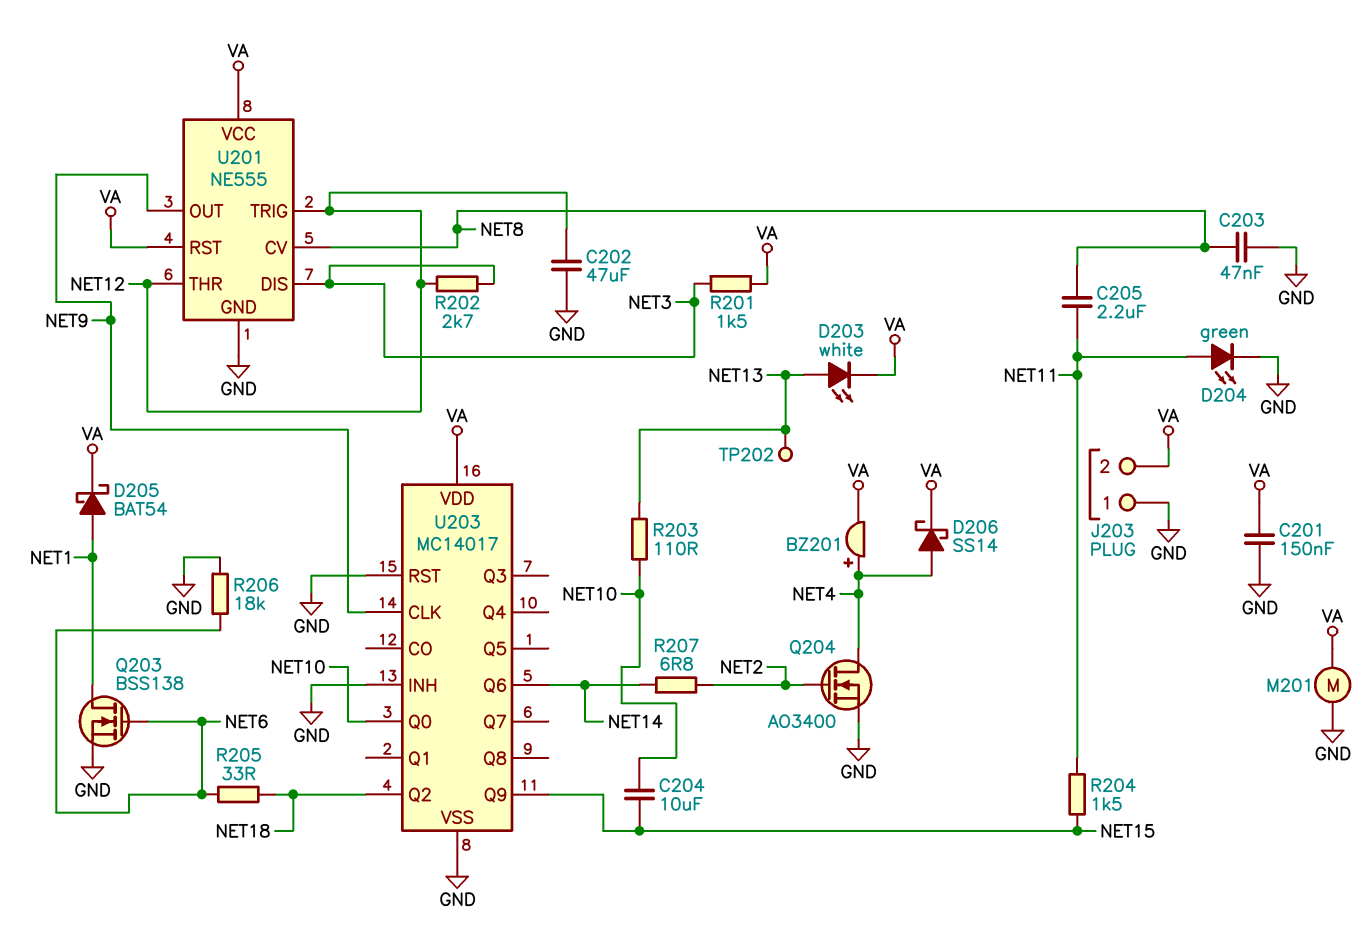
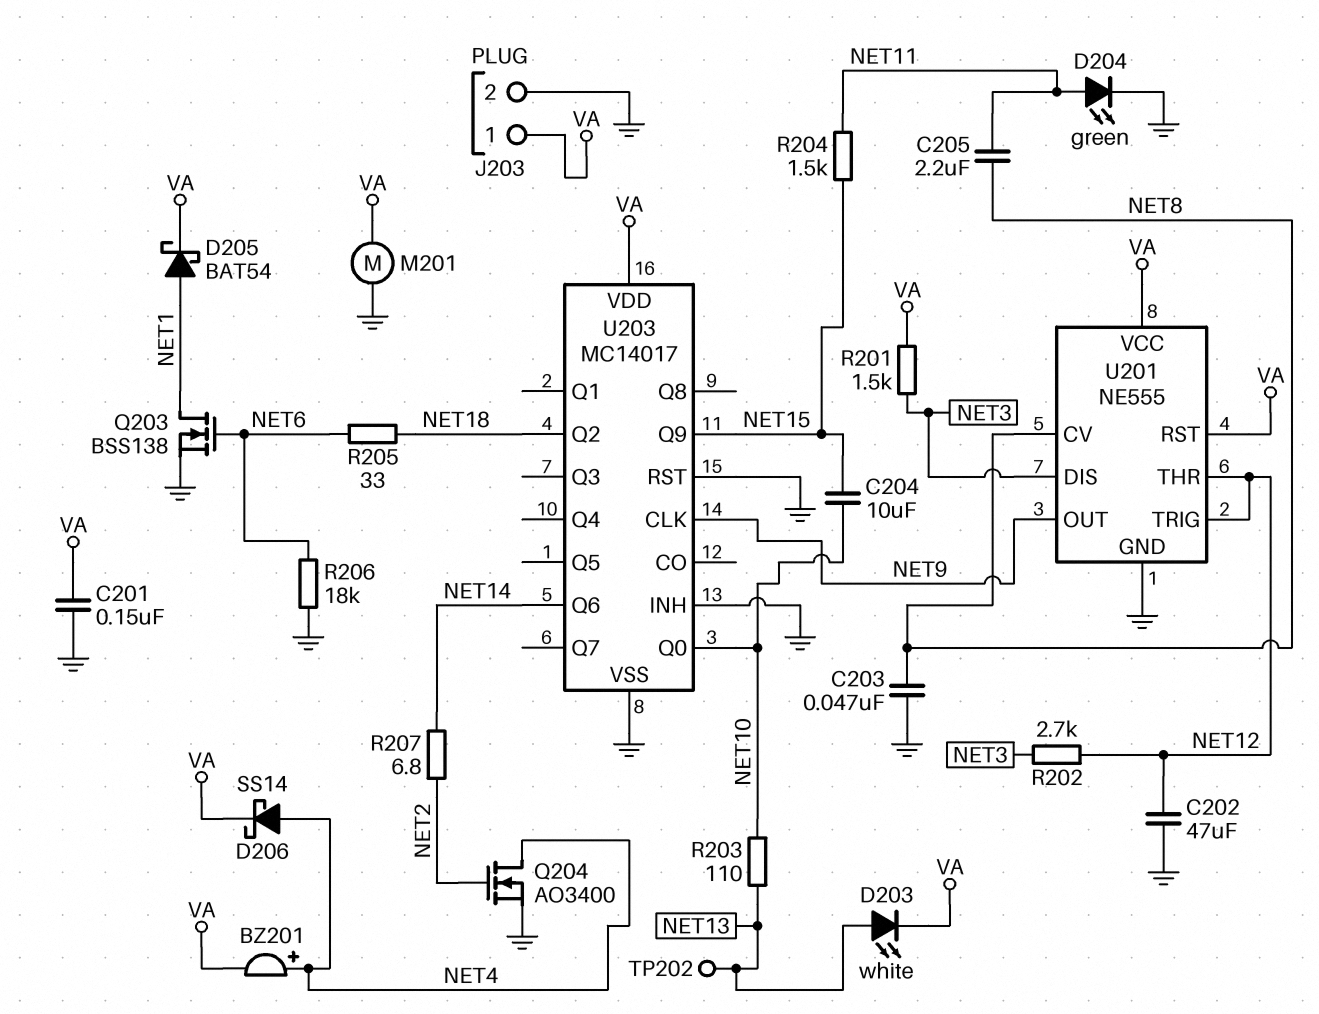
J203 pin 1: GND -> VA
J203 pin 2: VA -> GND

